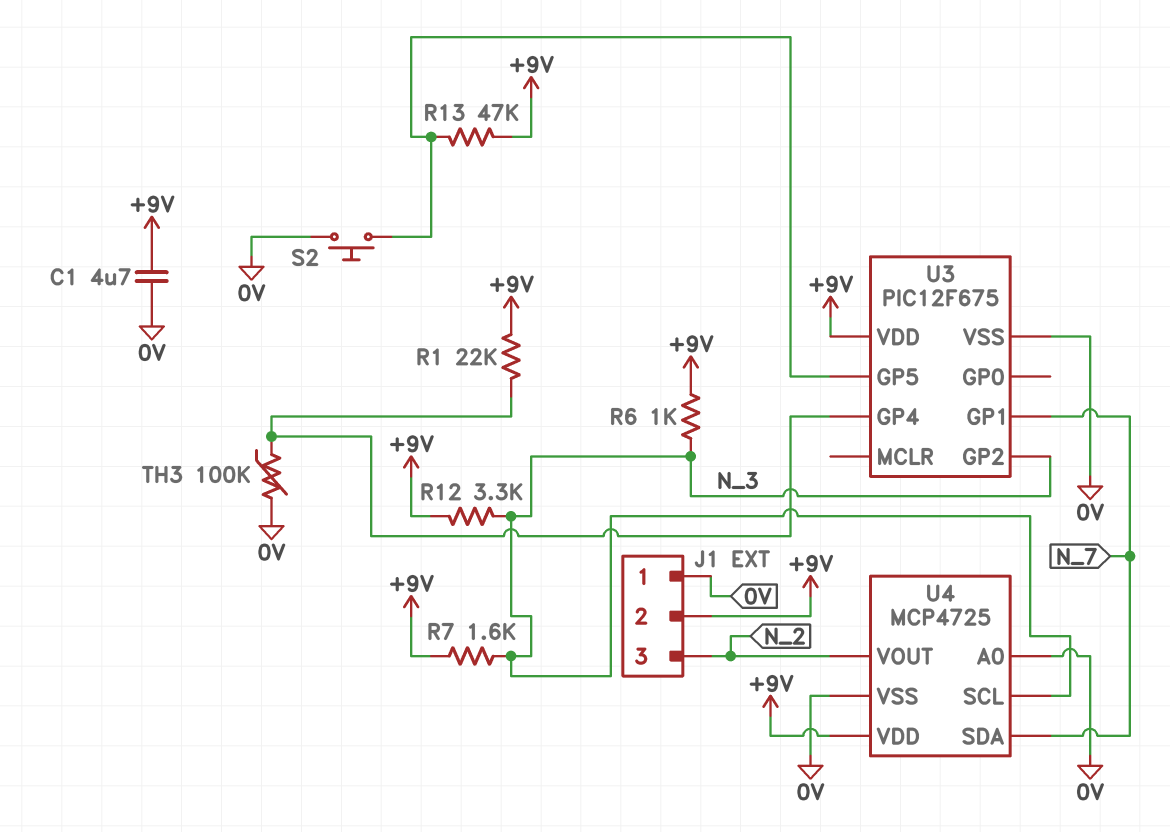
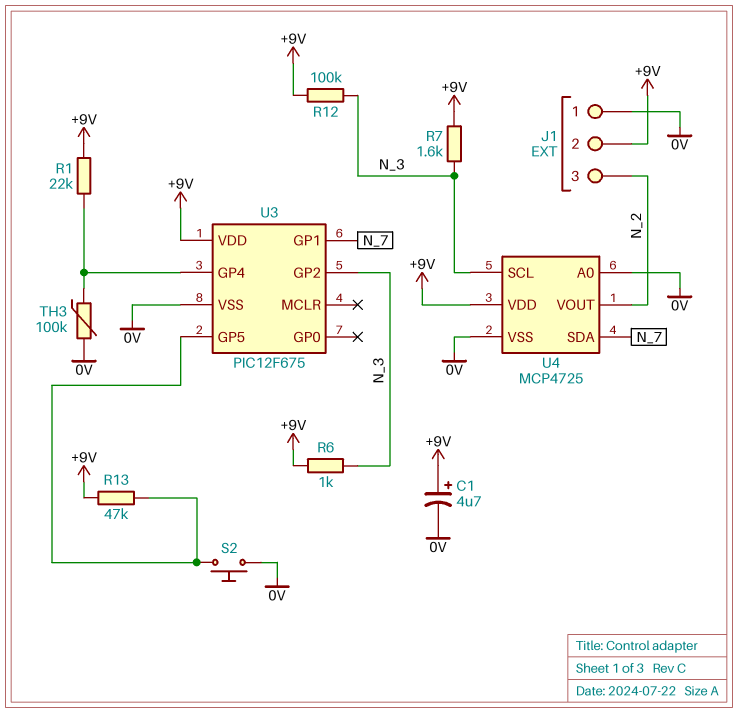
C1: 4.7uF (+9V, 0V) -> 4.7uF (plus +9V, minus 0V)
R12: 3.3k (+9V, N_3) -> 100k (+9V, N_3)

